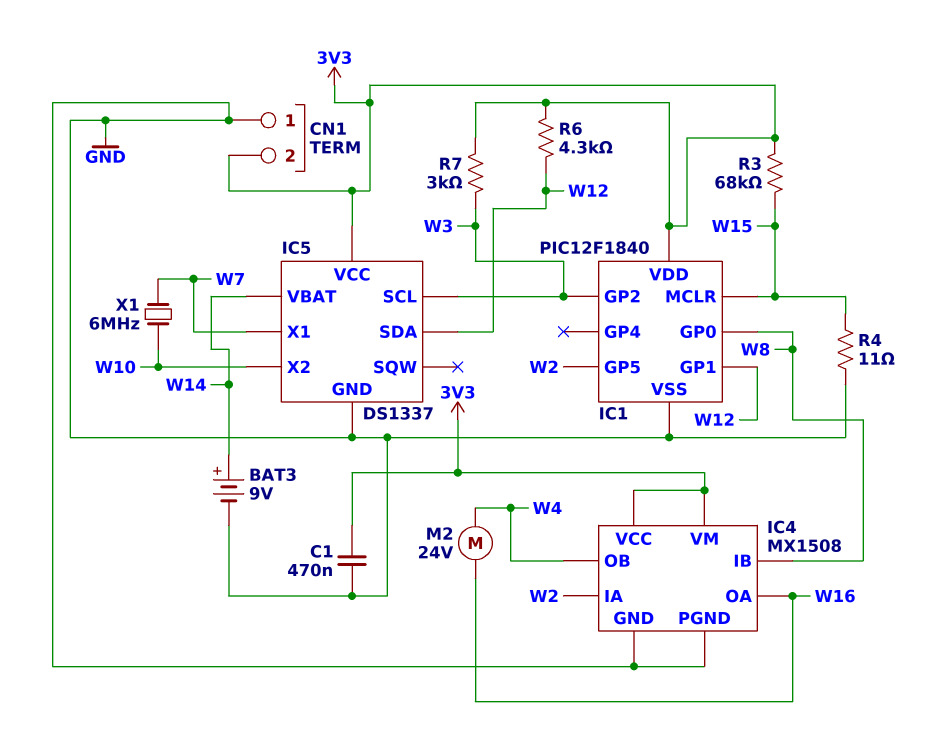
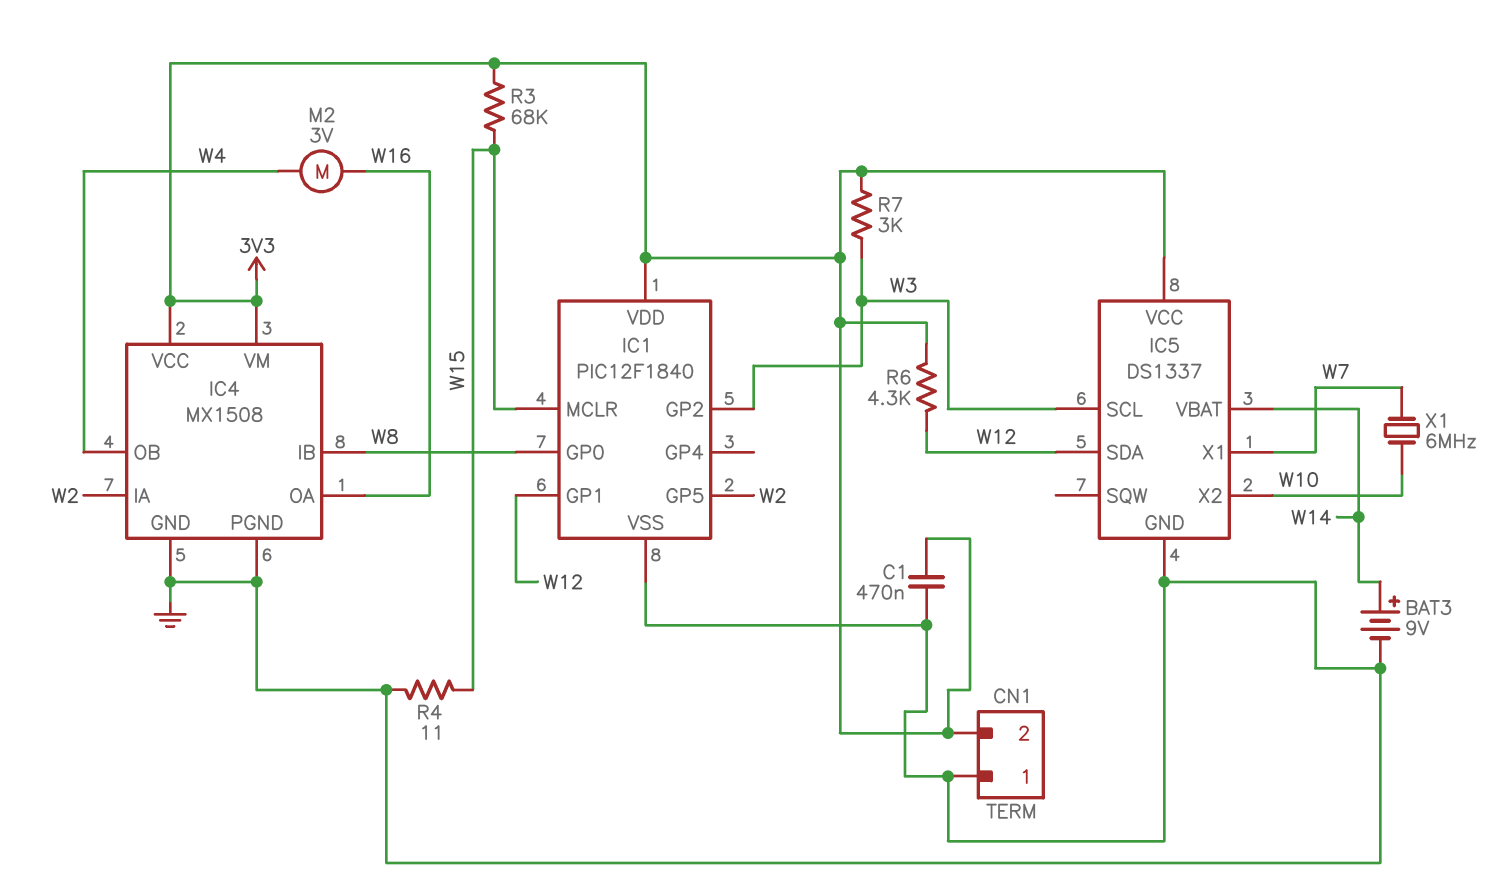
M2: motor 24V (W4, W16) -> motor 3V (W4, W16)

